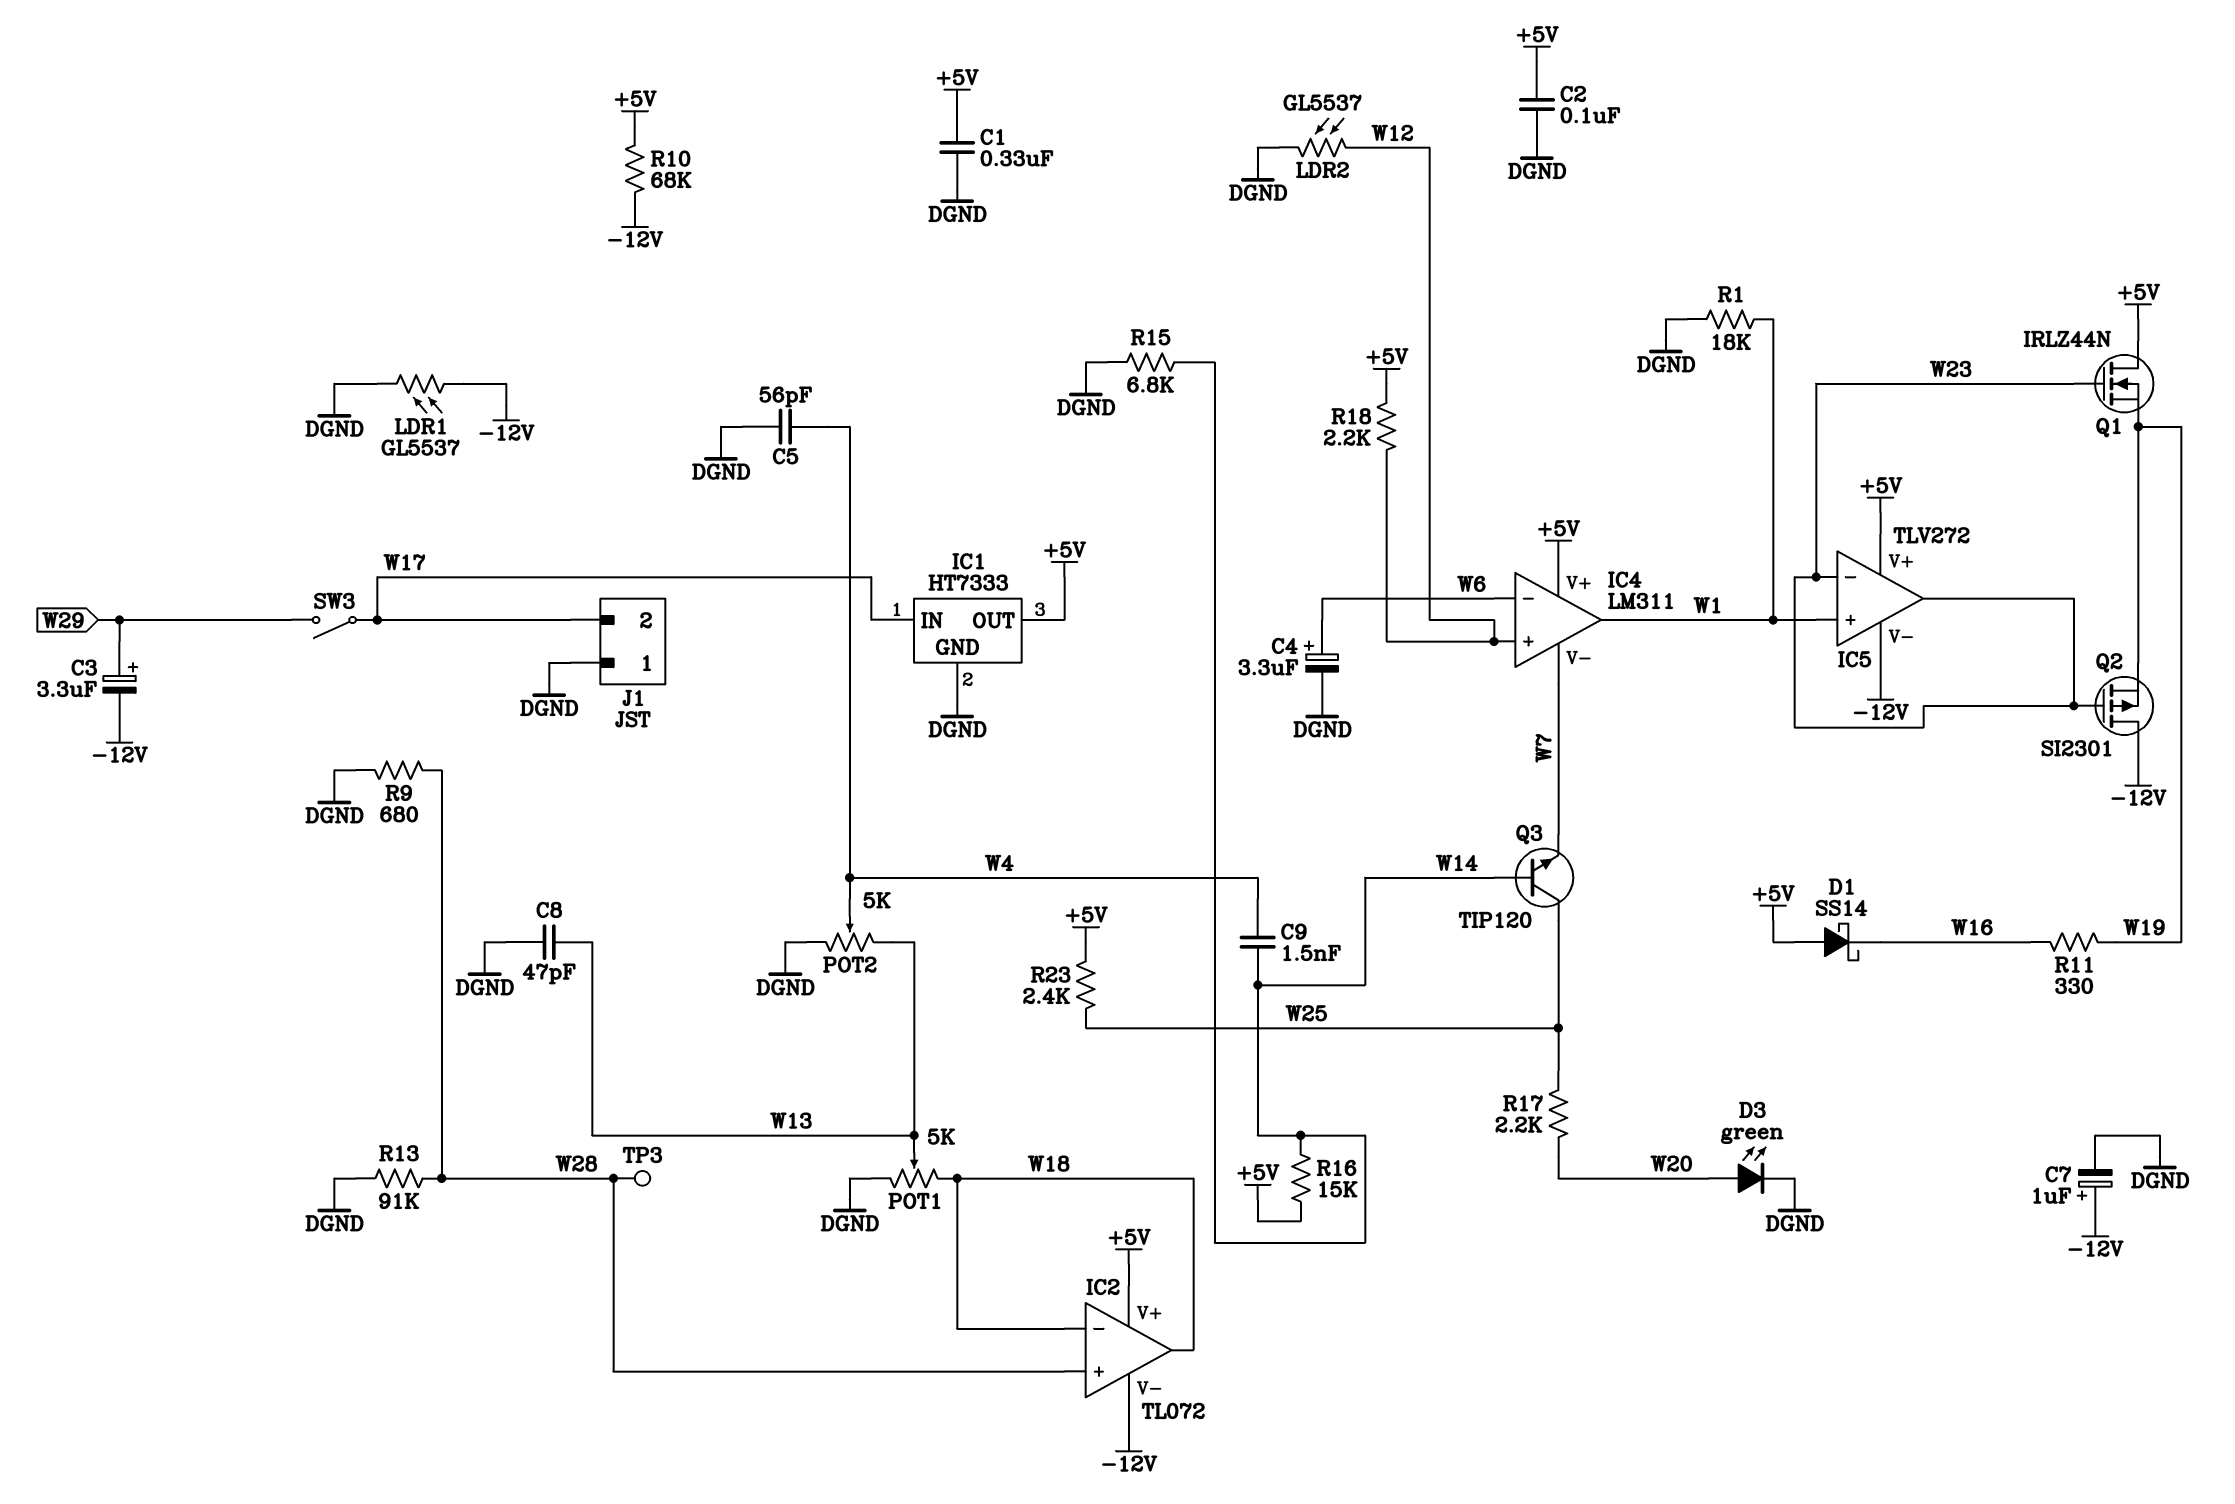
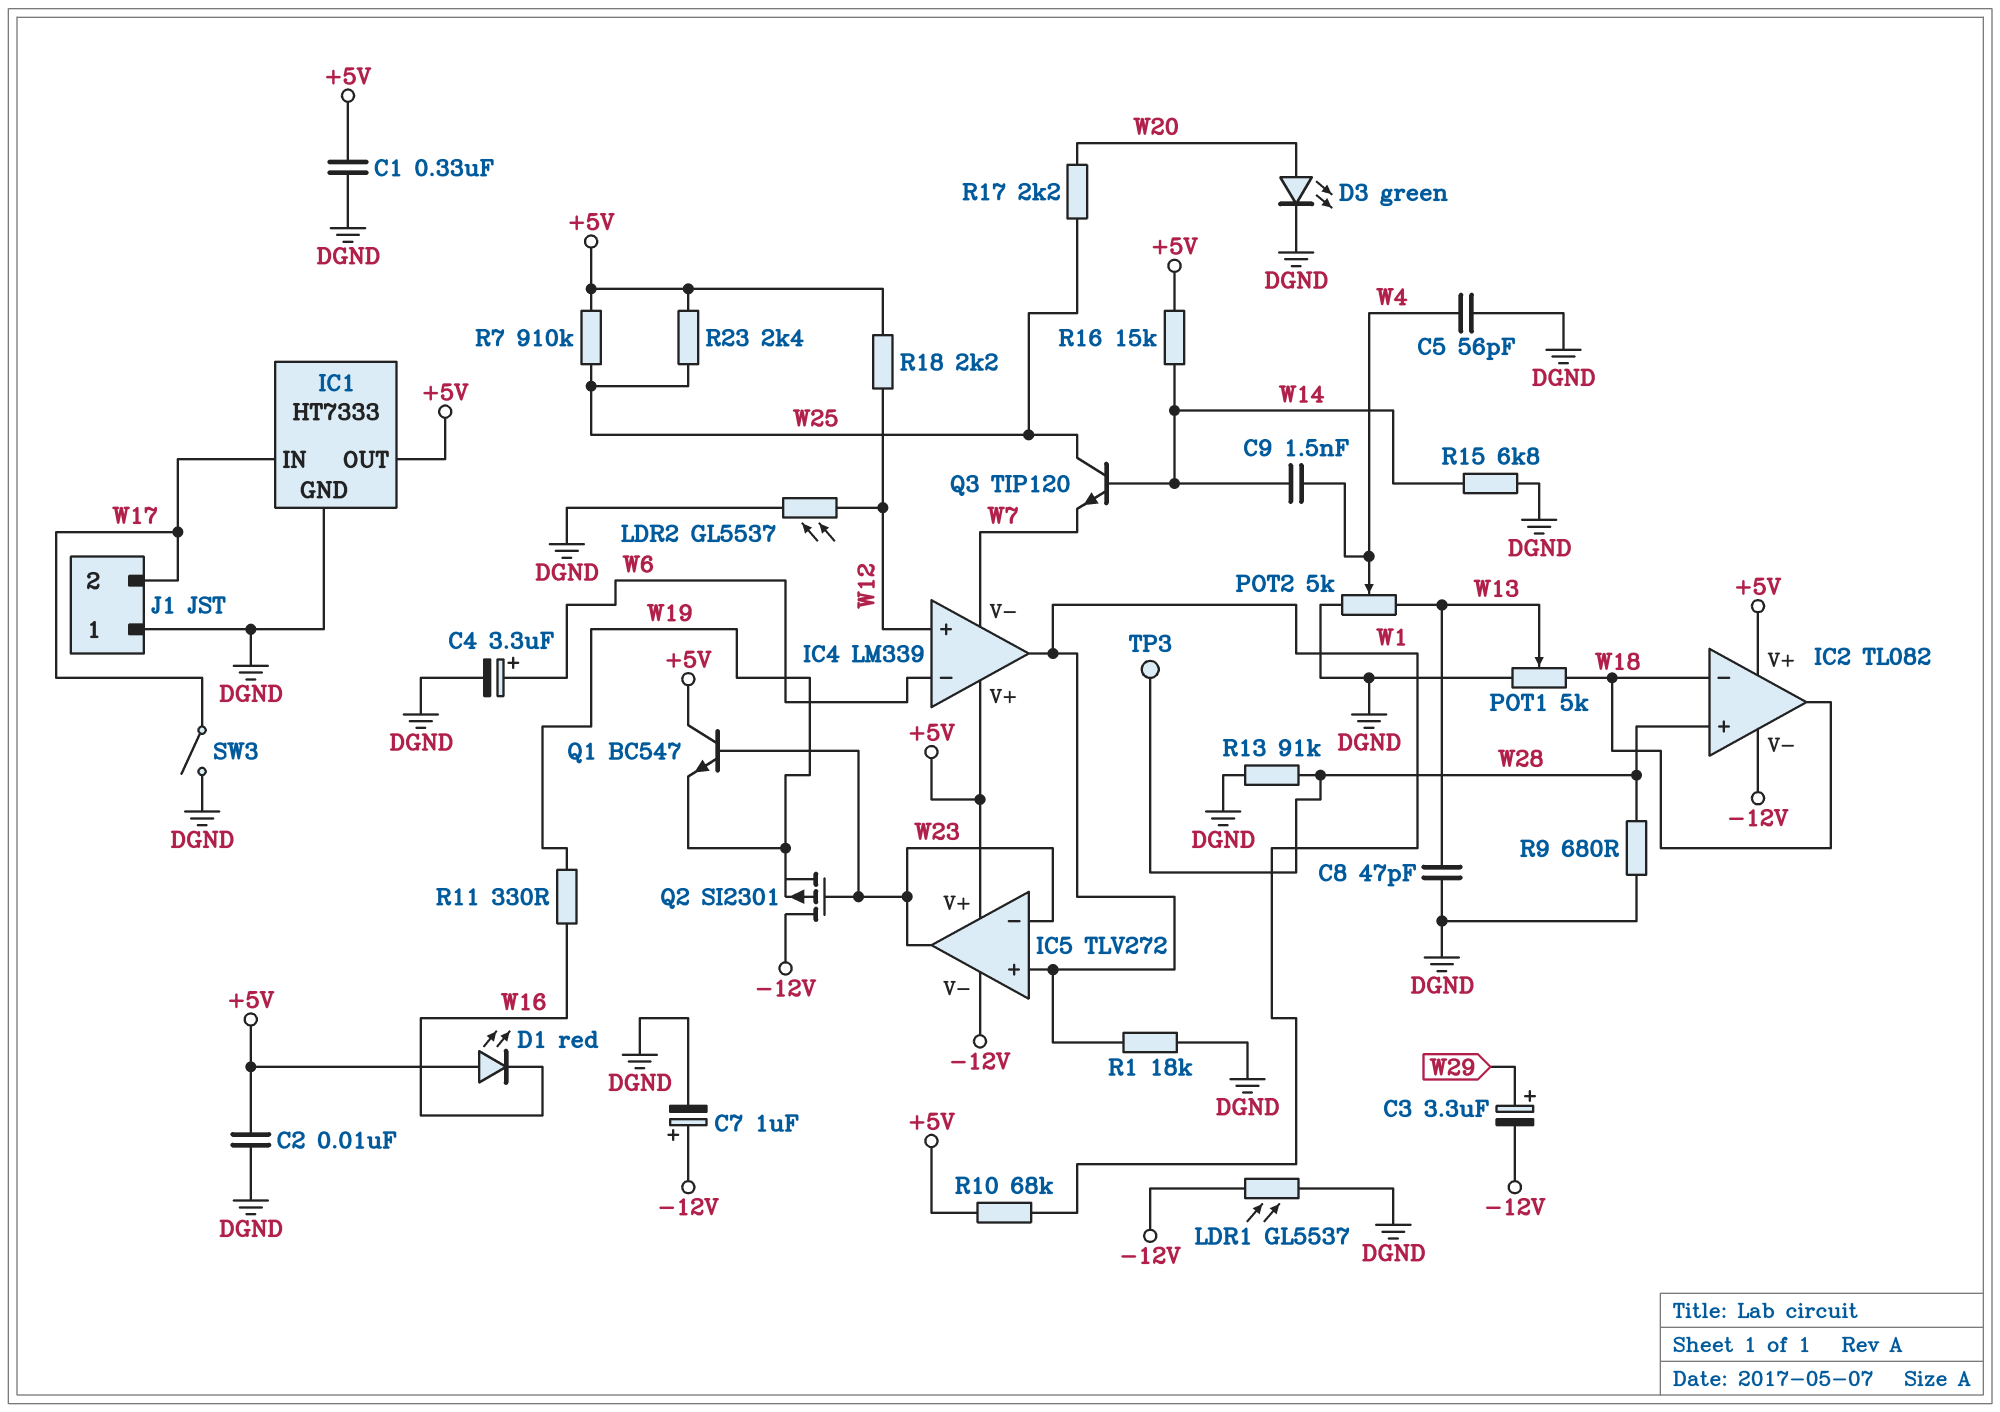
C2: 100nF (+5V, DGND) -> 10nF (+5V, DGND)
D1: schottky SS14 (A +5V, K W16) -> LED red (A +5V, K W16)
IC2: TL072 -> TL082
IC4: LM311 -> LM339
Q1: NMOS IRLZ44N (G W23, D +5V, S W19) -> NPN BC547 (B W23, C +5V, E W19)
R7: none -> 910k (+5V, W25)
R10: 68k (+5V, -12V) -> 68k (+5V, W1)
SW3: switch (W17, W29) -> switch (DGND, W17)

